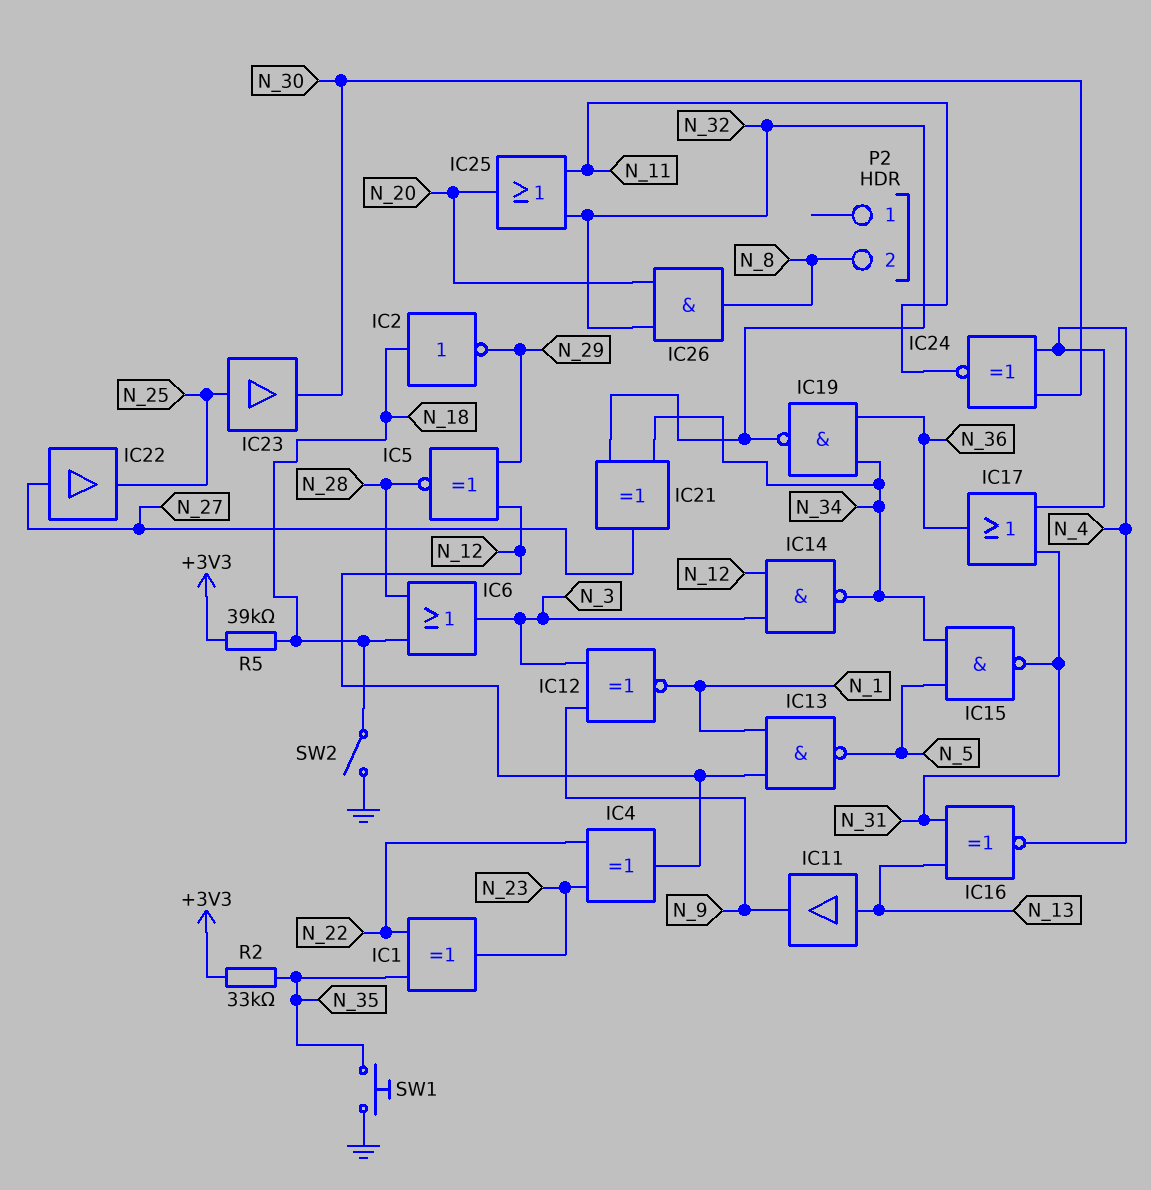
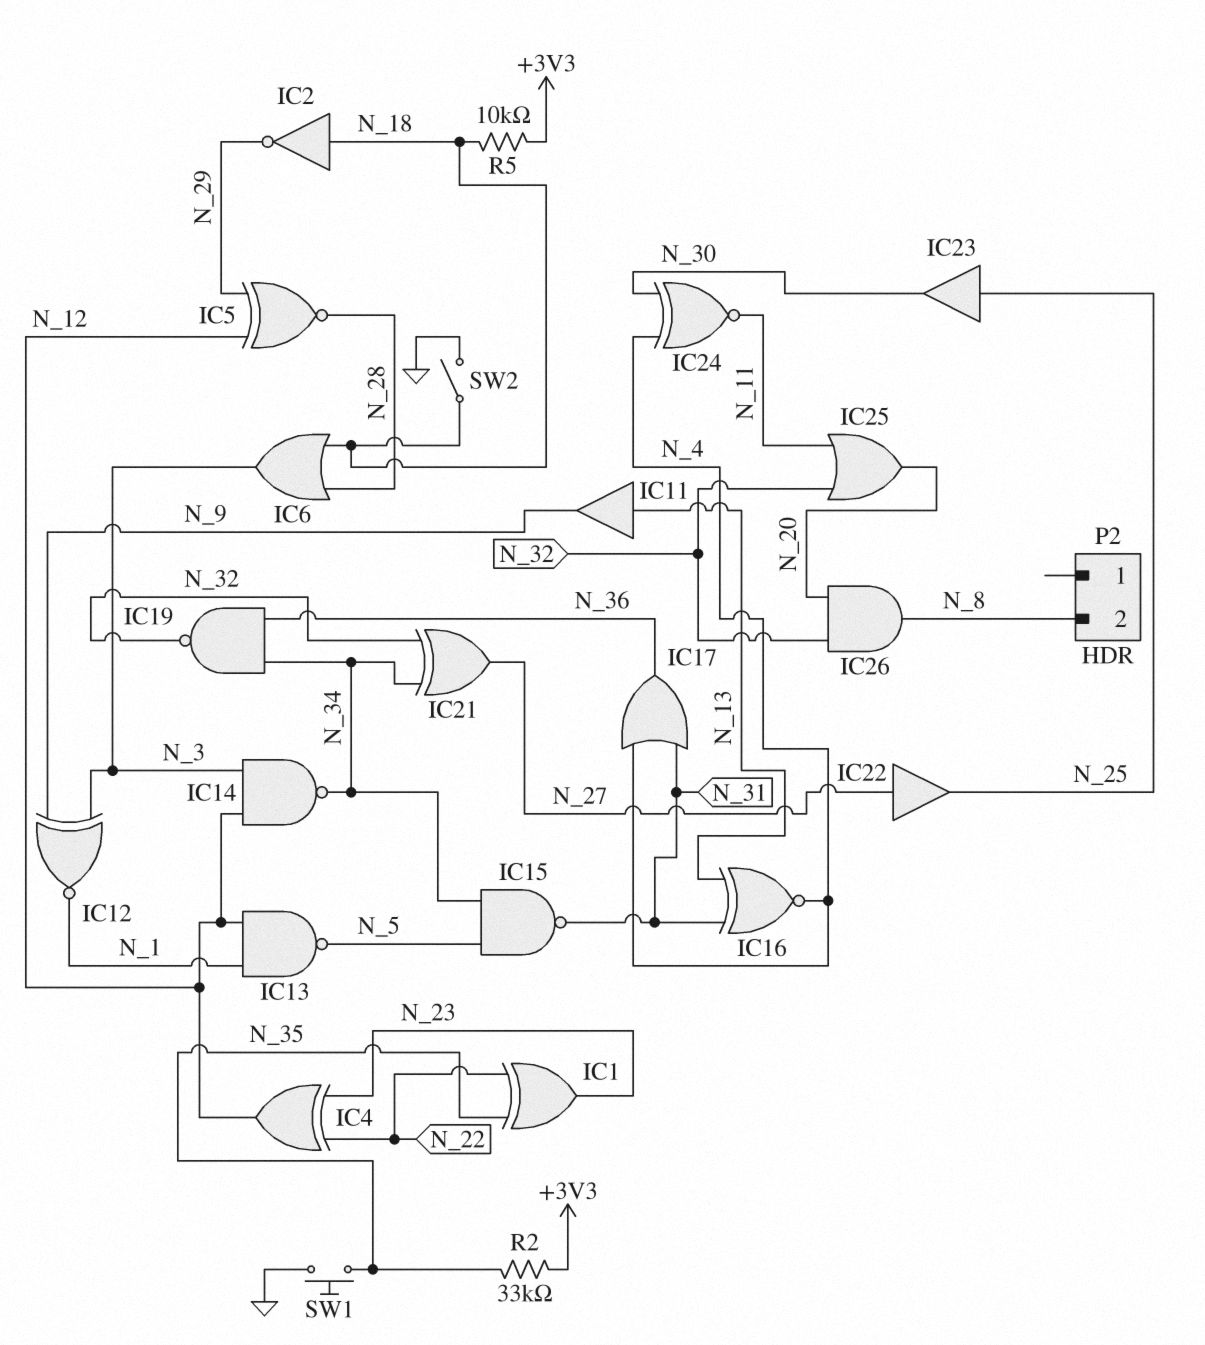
R5: 39k (+3V3, N_18) -> 10k (+3V3, N_18)

